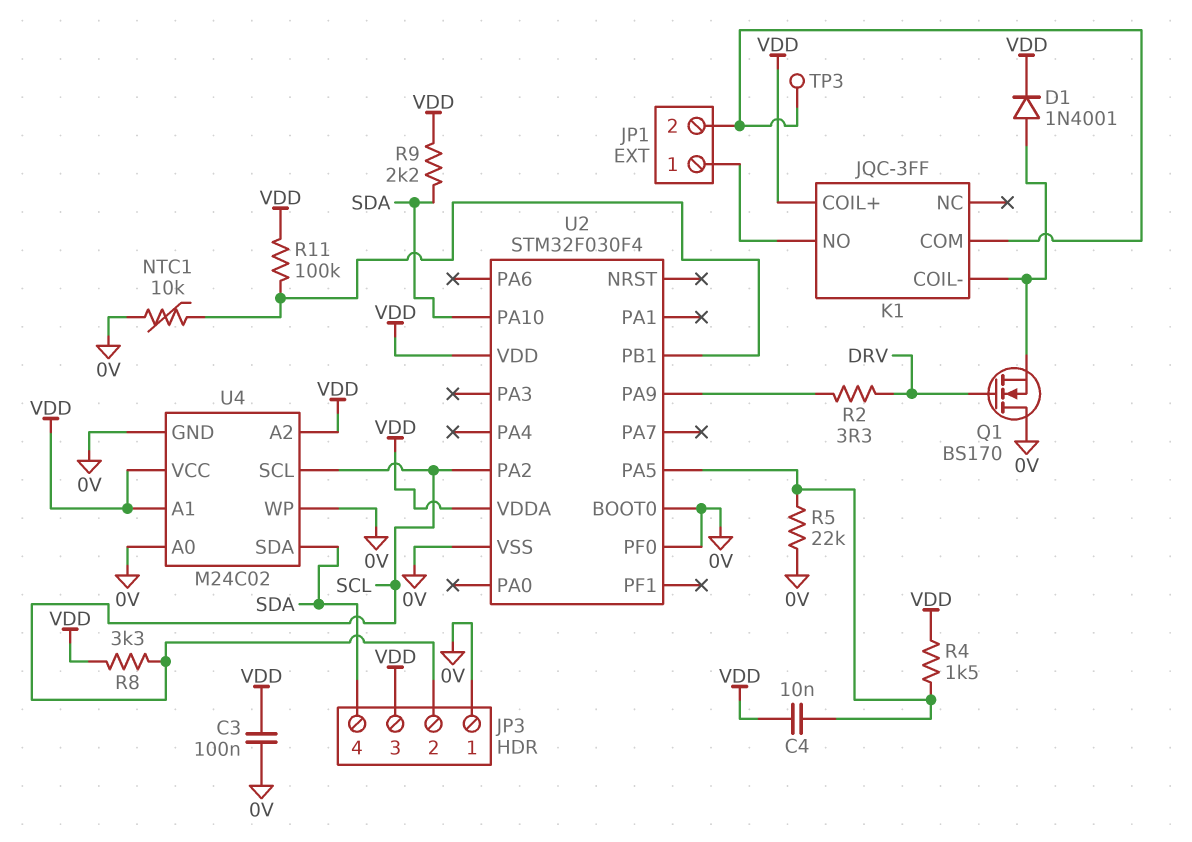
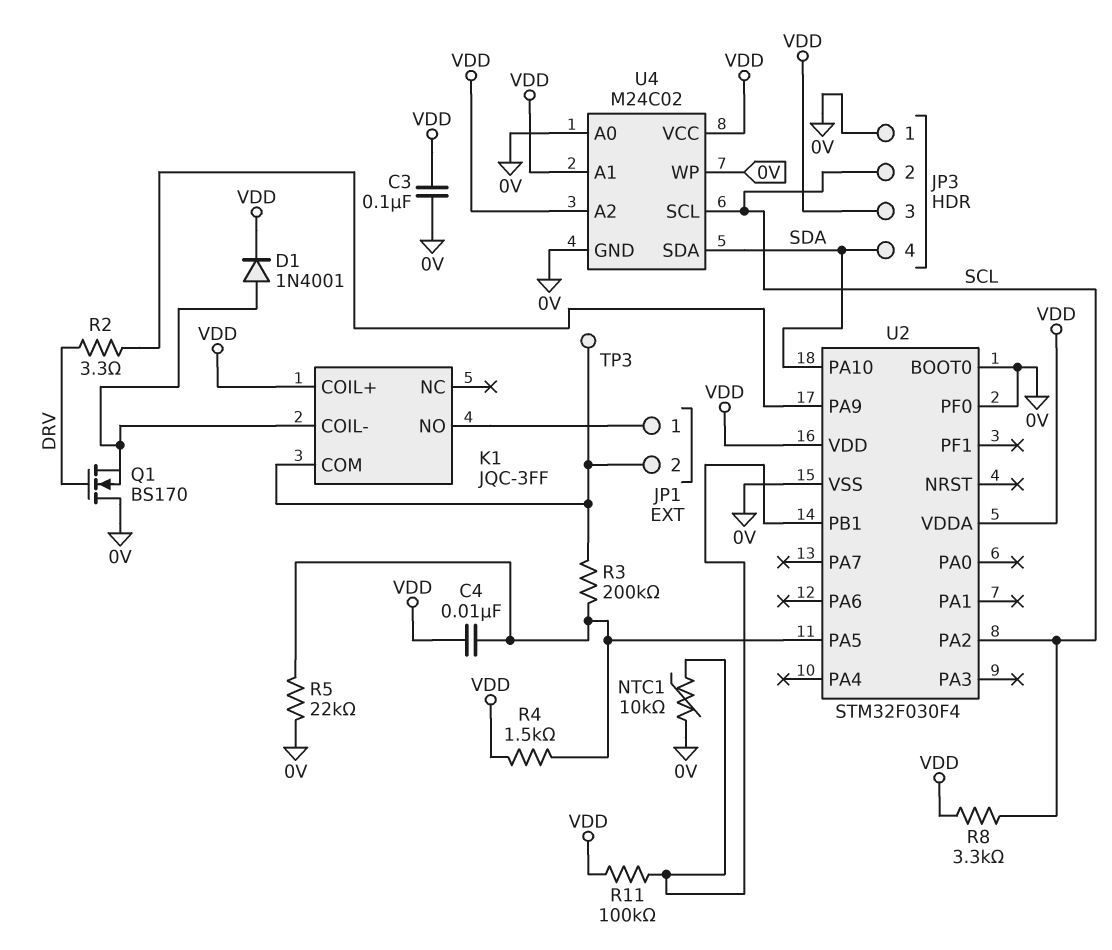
R3: none -> 200k (JP1/2, U2/PA5)
R9: 2.2k (SDA, VDD) -> none

